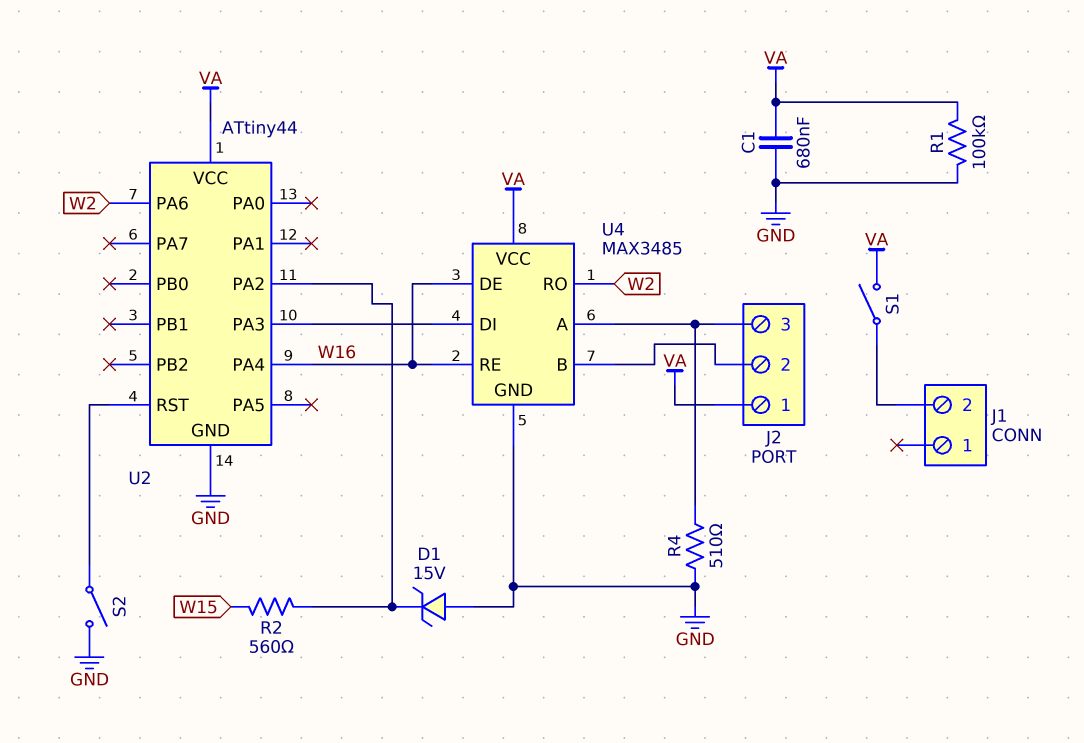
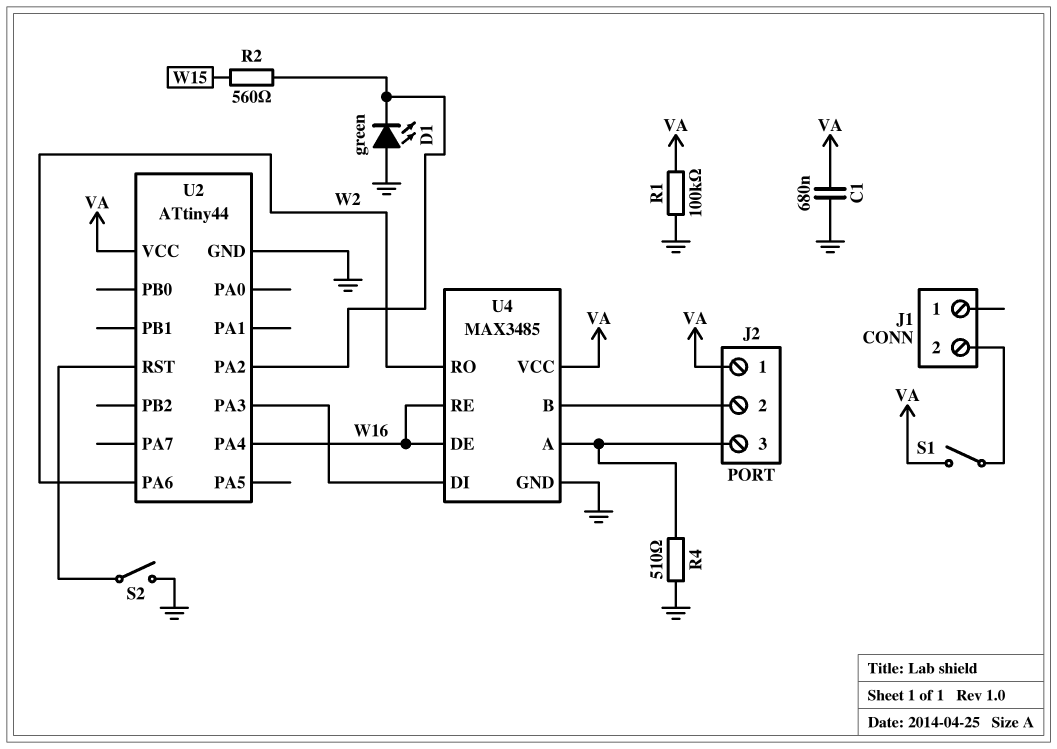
D1: zener 15V (A GND, K U2/PA2) -> LED green (A GND, K U2/PA2)

